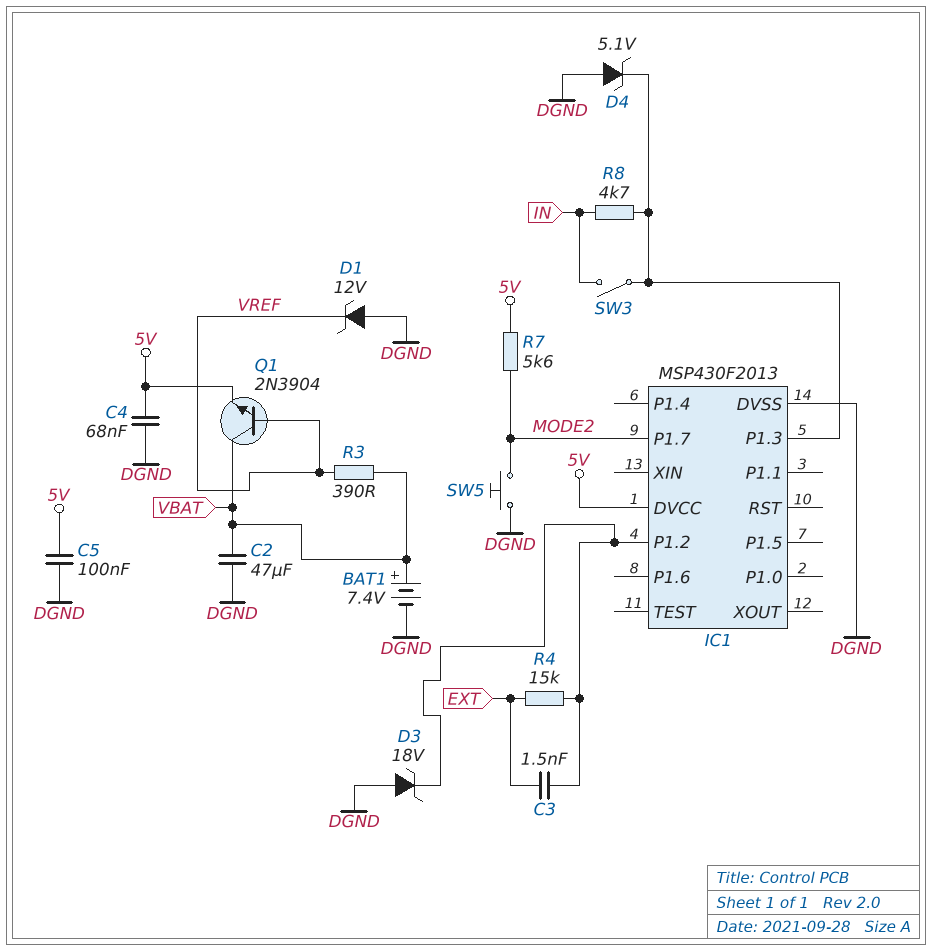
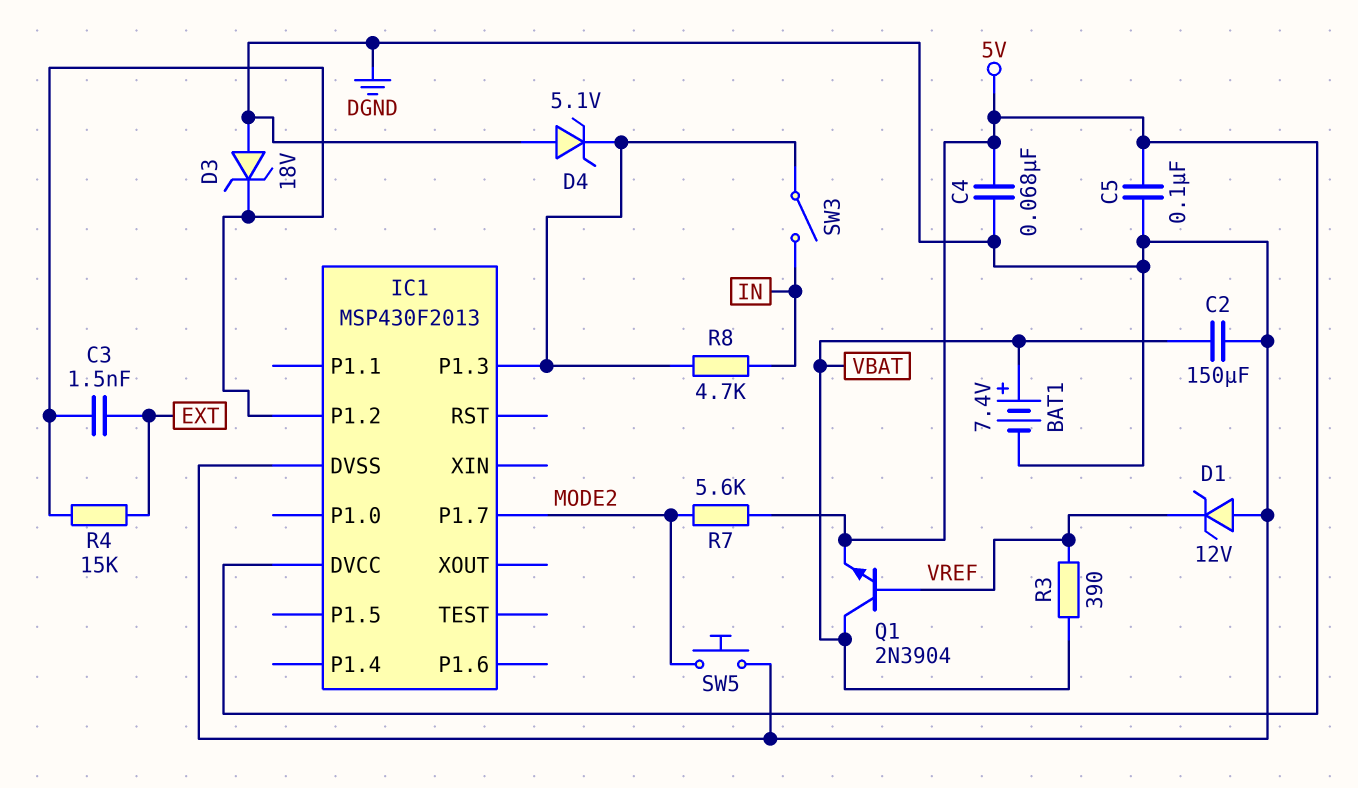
C2: 47uF (DGND, VBAT) -> 150uF (DGND, VBAT)

